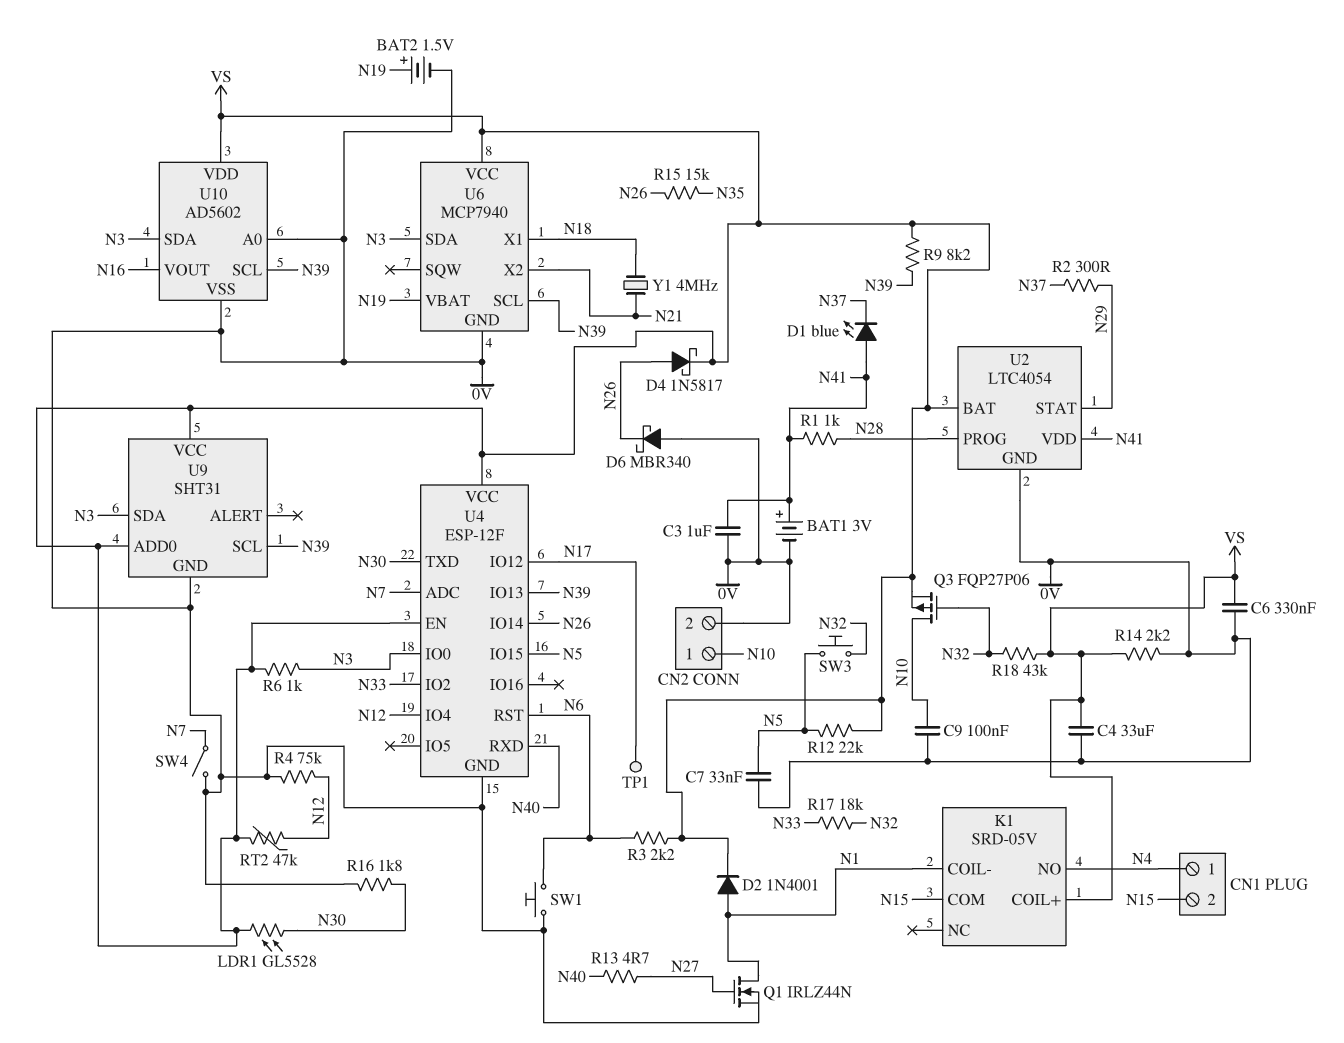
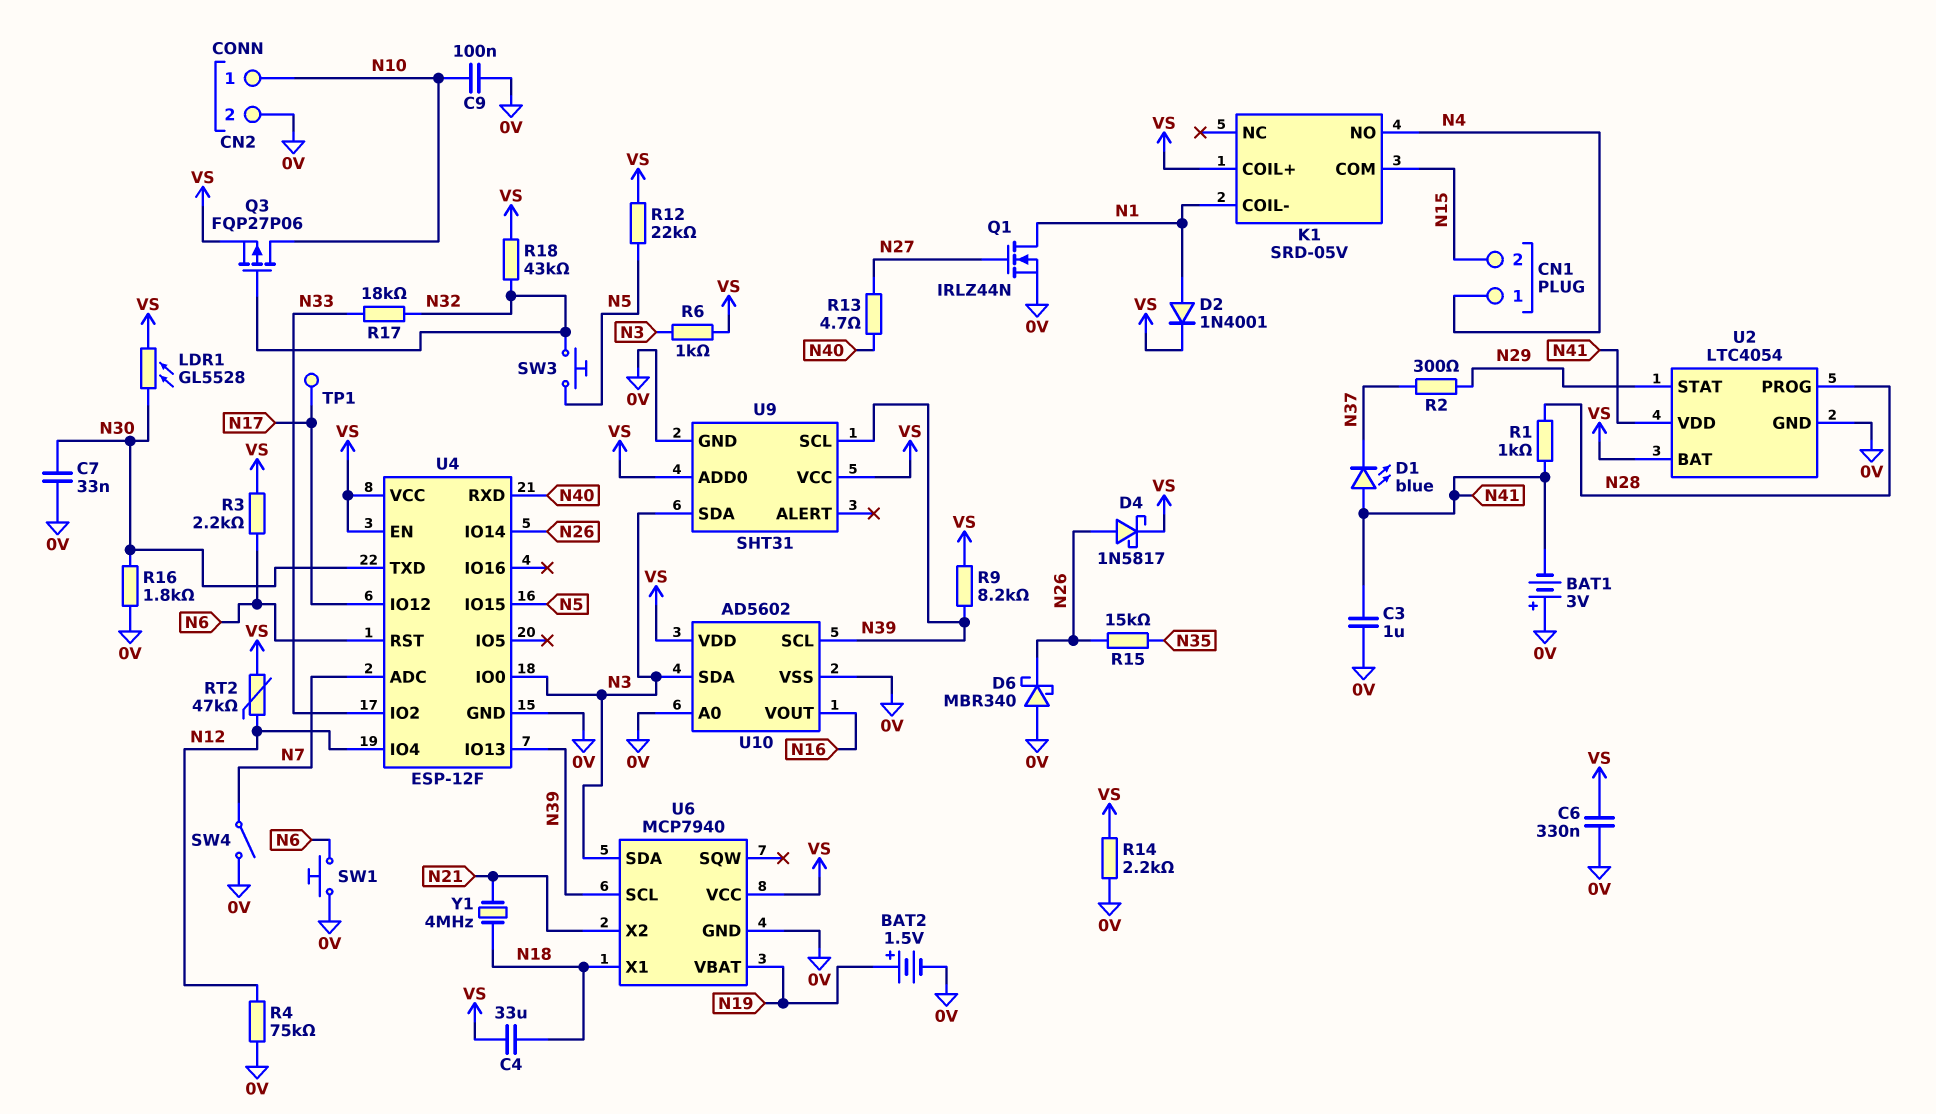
BAT1: 3V (plus N41, minus 0V) -> 3V (plus 0V, minus N41)
C4: 33uF (0V, VS) -> 33uF (N18, VS)
C7: 33nF (0V, N5) -> 33nF (0V, N30)

